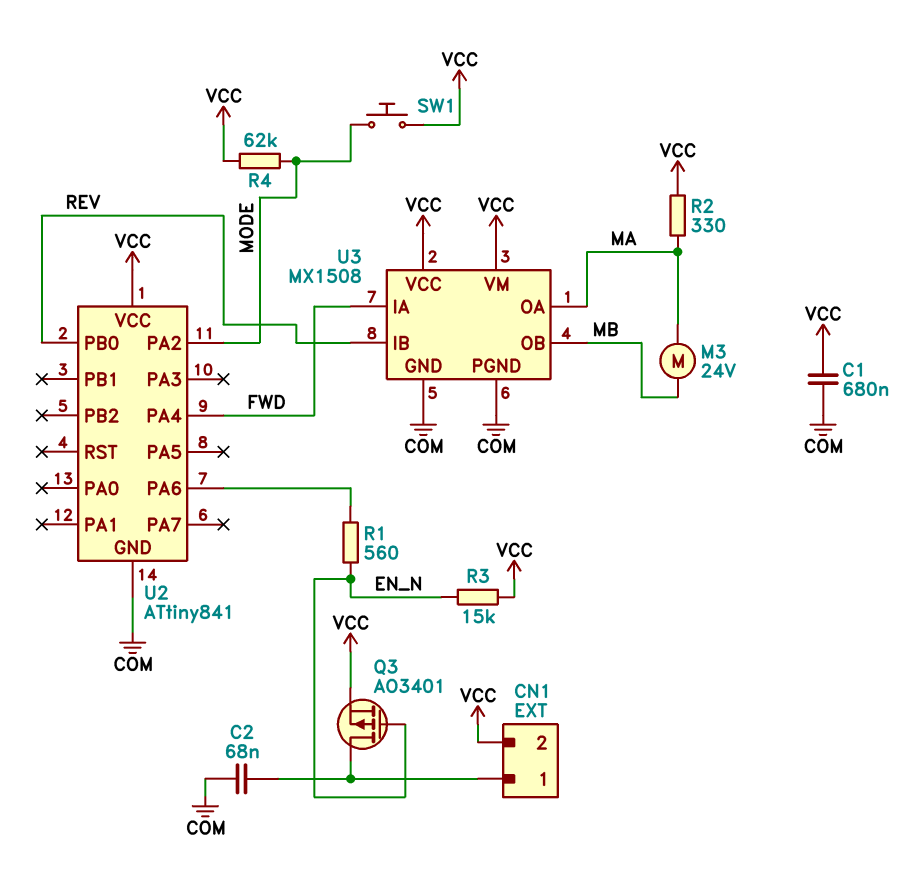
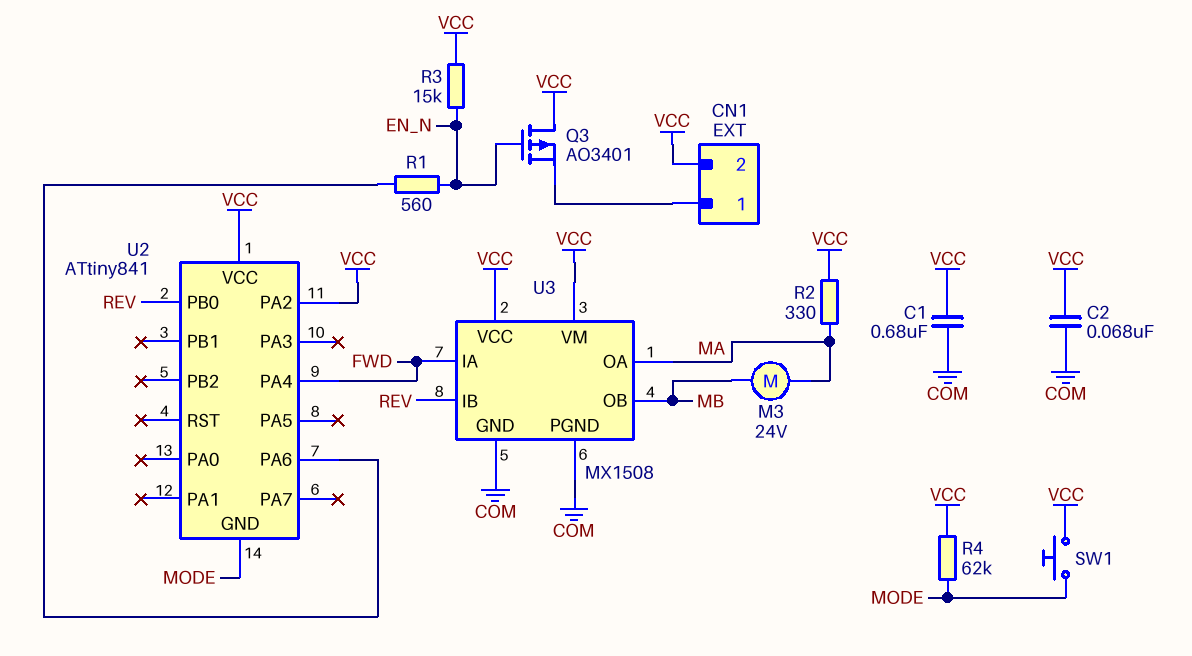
C2: 68nF (CN1/1, COM) -> 68nF (COM, VCC)
Q3: PMOS AO3401 (G EN_N, D CN1/1, S VCC) -> PMOS AO3401 (G EN_N, D VCC, S CN1/1)
U2 pin GND: COM -> MODE
U2 pin PA2: MODE -> VCC

